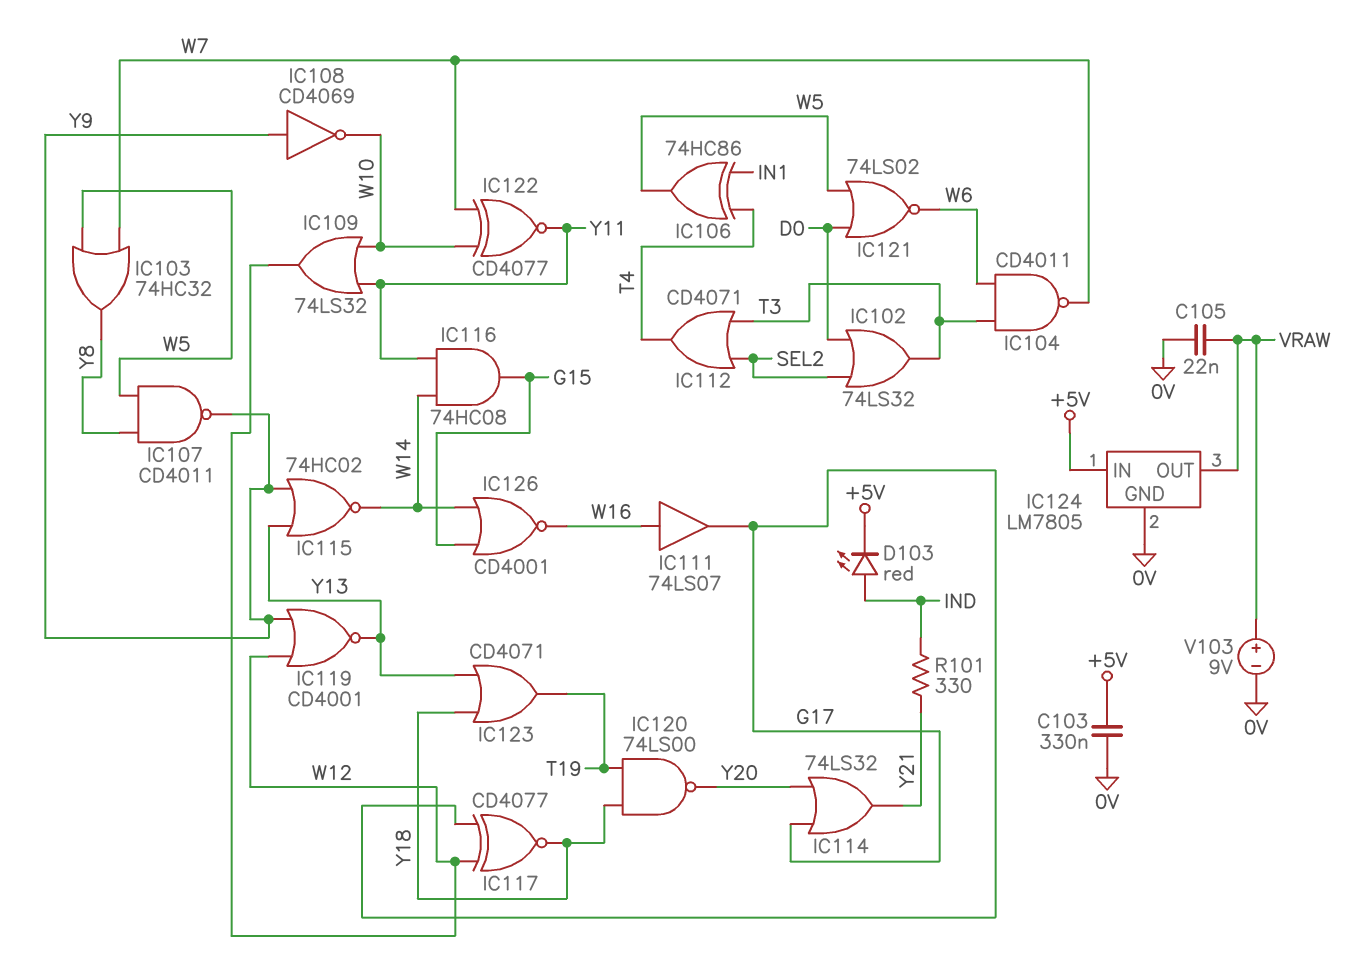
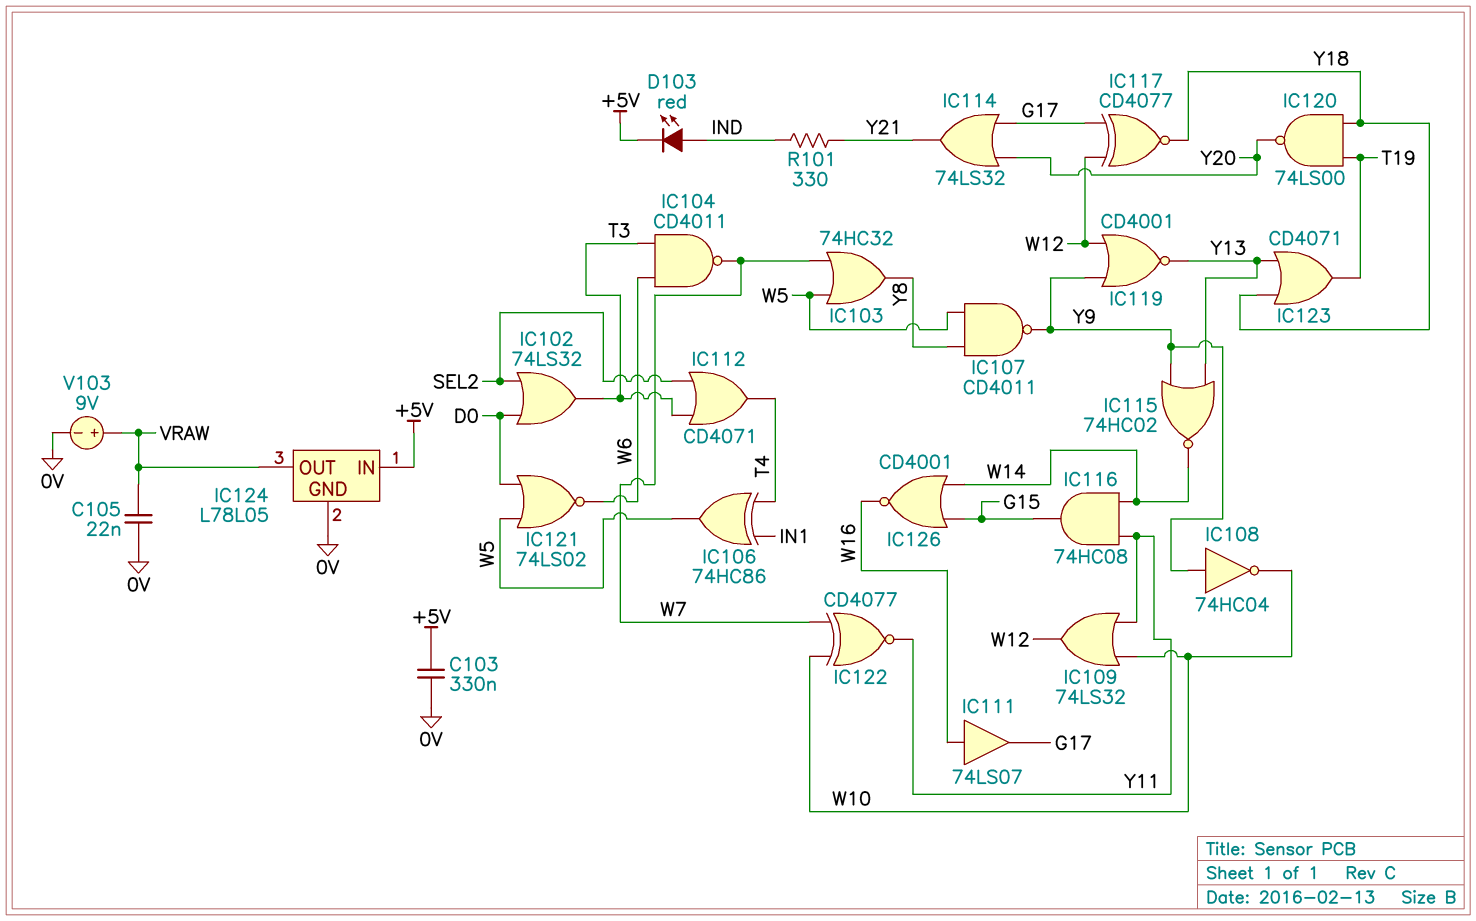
IC108: NOT CD4069 (in Y9, out W10) -> NOT 74HC04 (in Y9, out W10)
IC124: LM7805 -> L78L05

